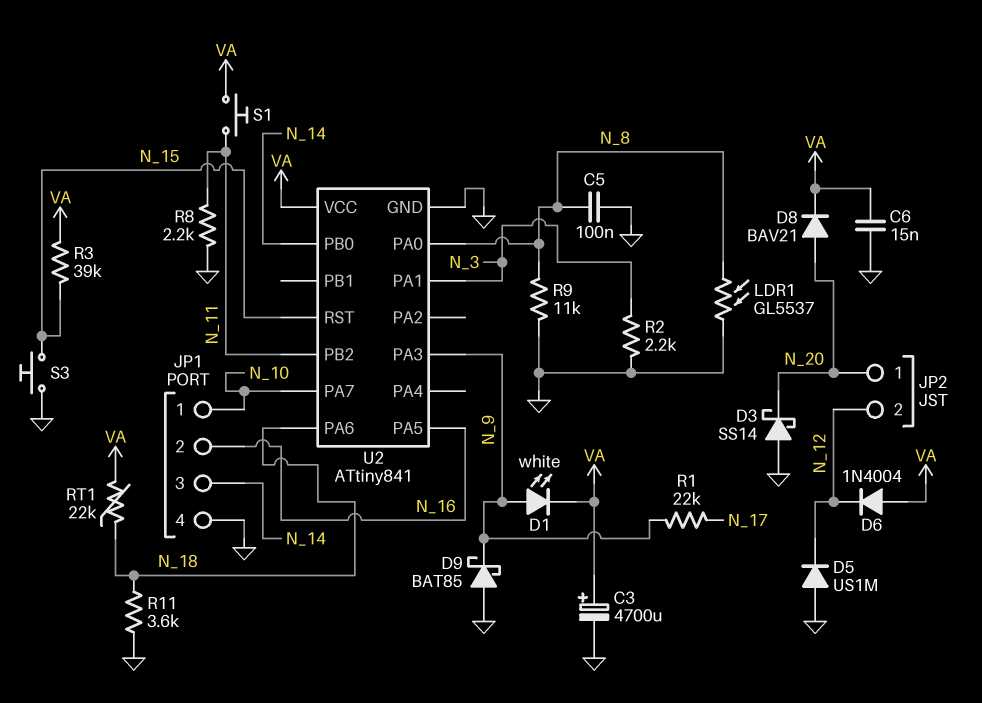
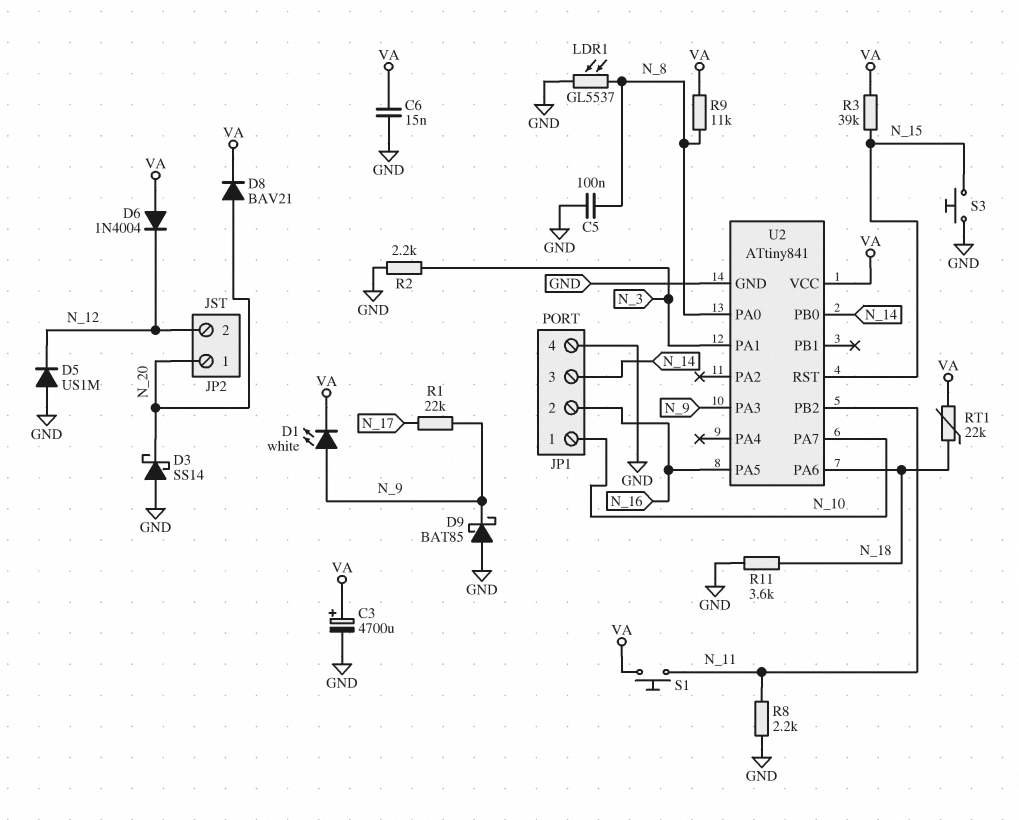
R9: 11k (GND, N_8) -> 11k (N_8, VA)

